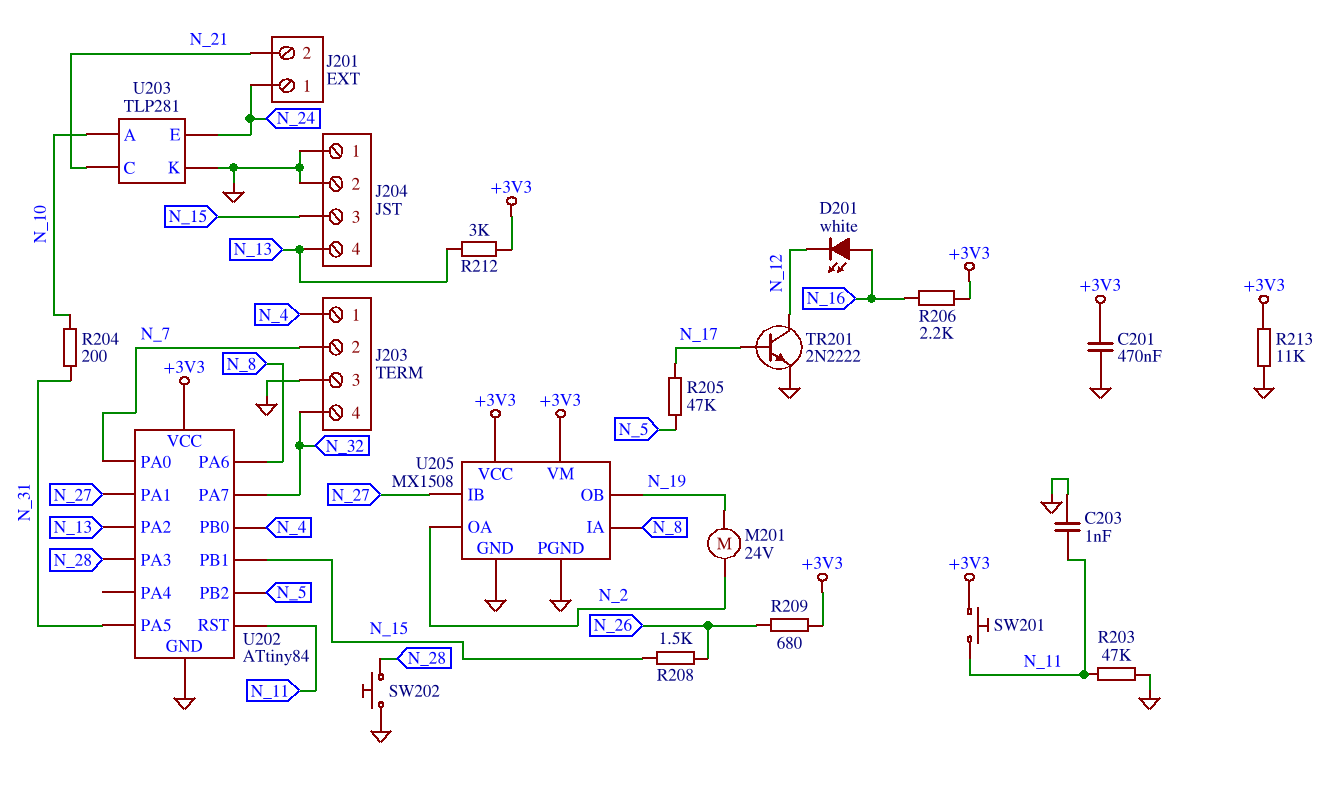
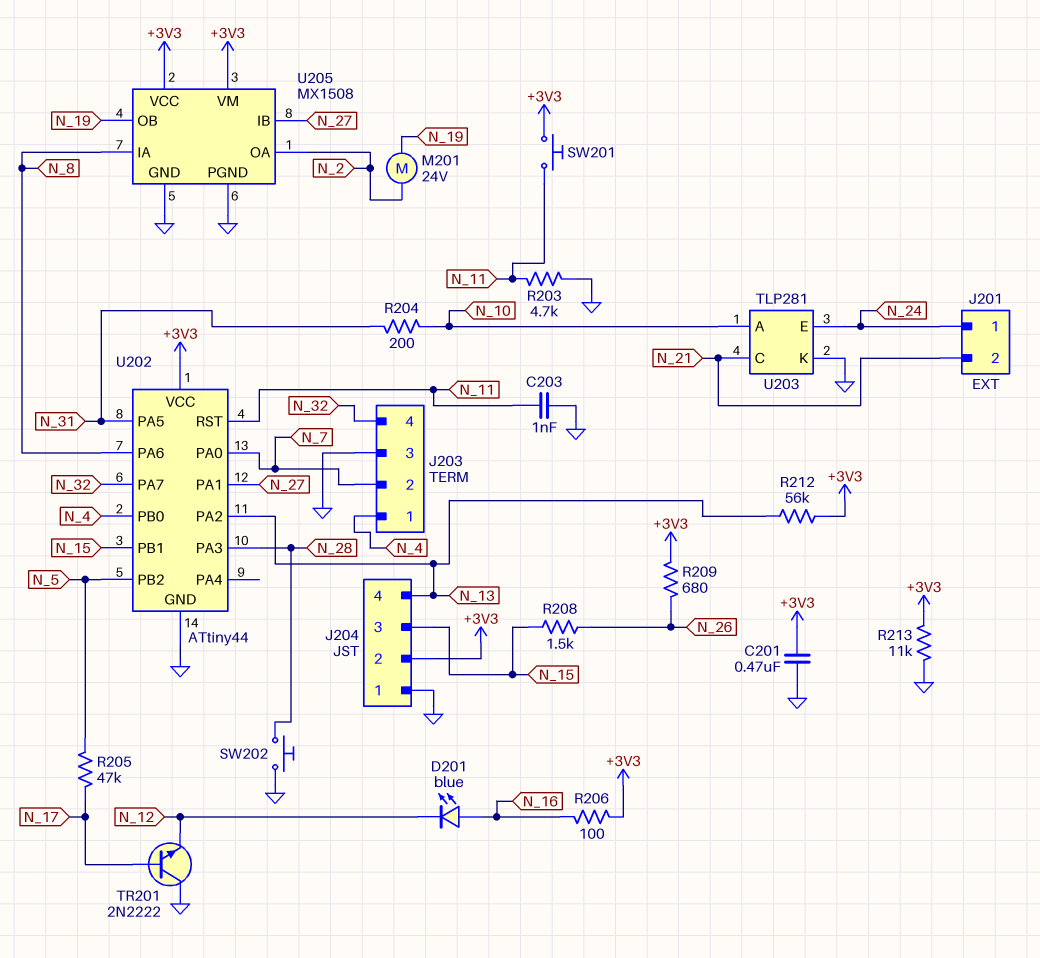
D201: LED white (A N_16, K N_12) -> LED blue (A N_16, K N_12)
J204 pin 2: GND -> +3V3
R203: 47k (GND, N_11) -> 4.7k (GND, N_11)
R206: 2.2k (+3V3, N_16) -> 100 (+3V3, N_16)
R212: 3k (+3V3, N_13) -> 56k (+3V3, N_13)
TR201: NPN 2N2222 (B N_17, C N_12, E GND) -> NPN 2N2222 (B N_17, C GND, E N_12)
U202: ATtiny84 -> ATtiny44

